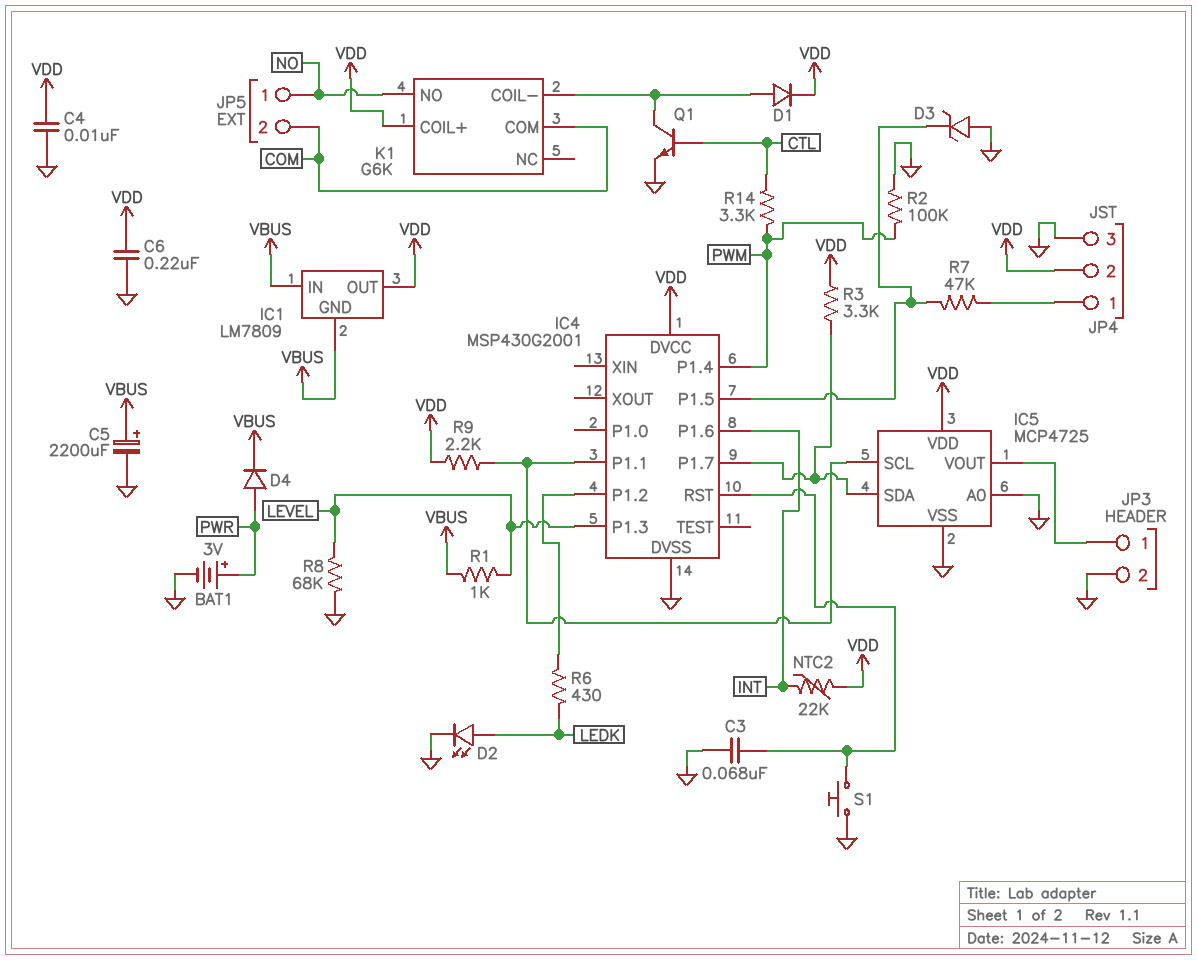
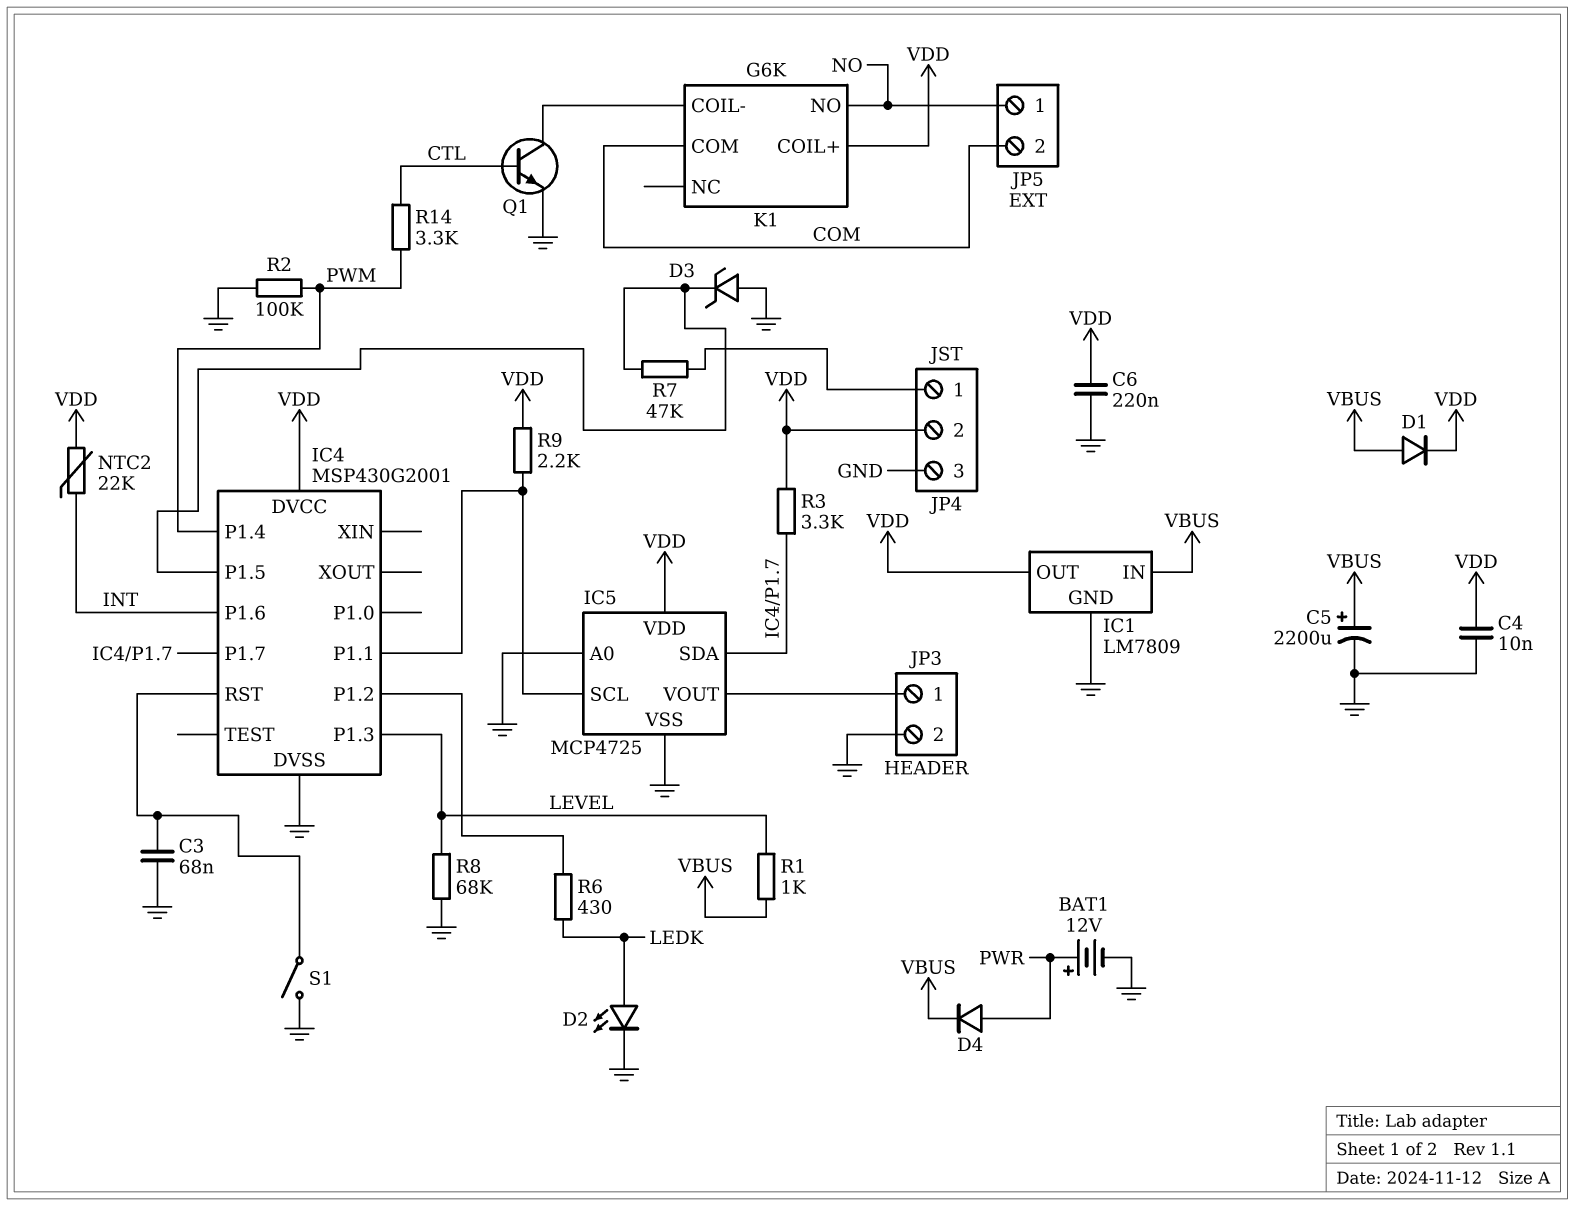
BAT1: 3V (plus PWR, minus GND) -> 12V (plus PWR, minus GND)
D1: diode (A K1/COIL-, K VDD) -> diode (A VBUS, K VDD)
IC1 pin GND: VBUS -> GND
S1: button (GND, IC4/RST) -> switch (GND, IC4/RST)

